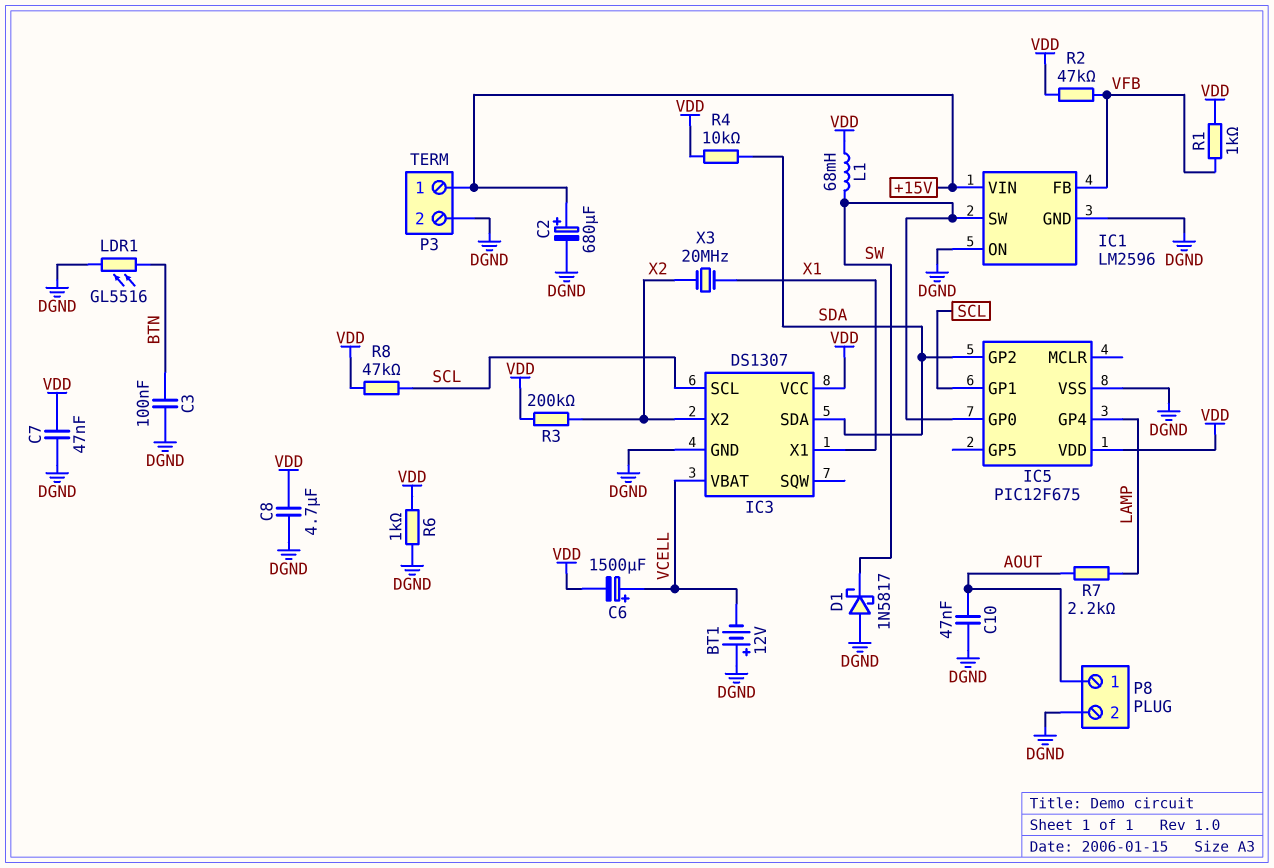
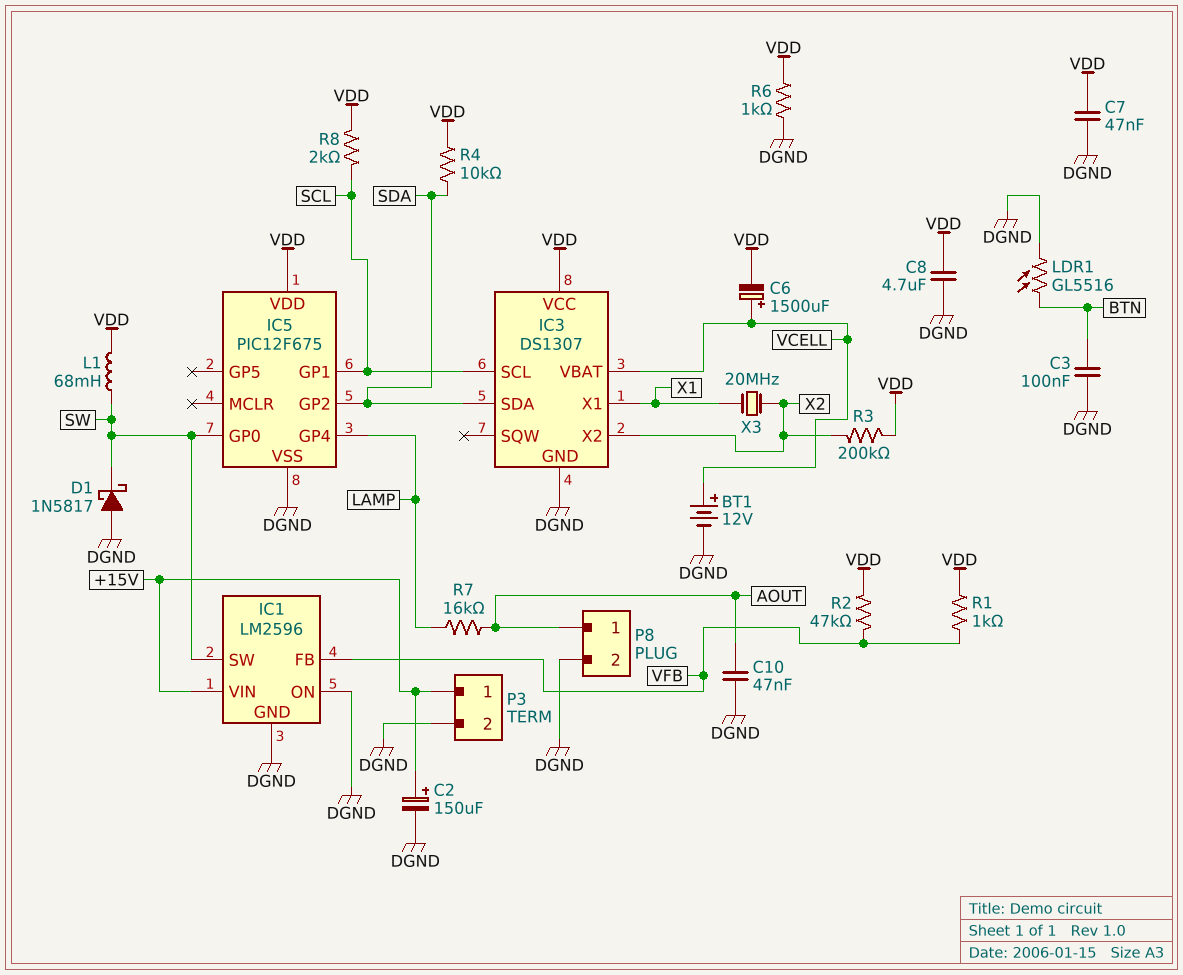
BT1: 12V (plus DGND, minus VCELL) -> 12V (plus VCELL, minus DGND)
C2: 680uF (plus +15V, minus DGND) -> 150uF (plus +15V, minus DGND)
R7: 2.2k (AOUT, LAMP) -> 16k (AOUT, LAMP)
R8: 47k (SCL, VDD) -> 2k (SCL, VDD)

